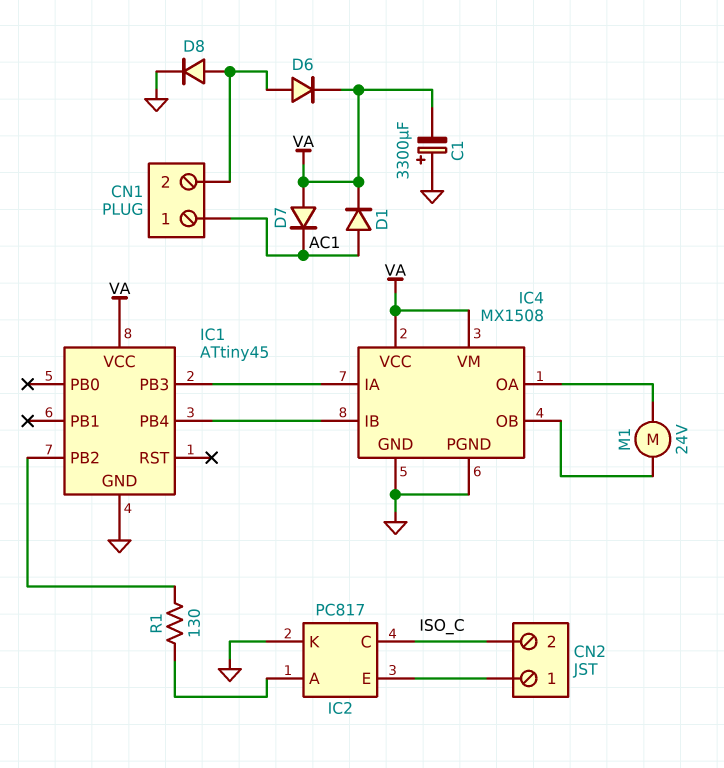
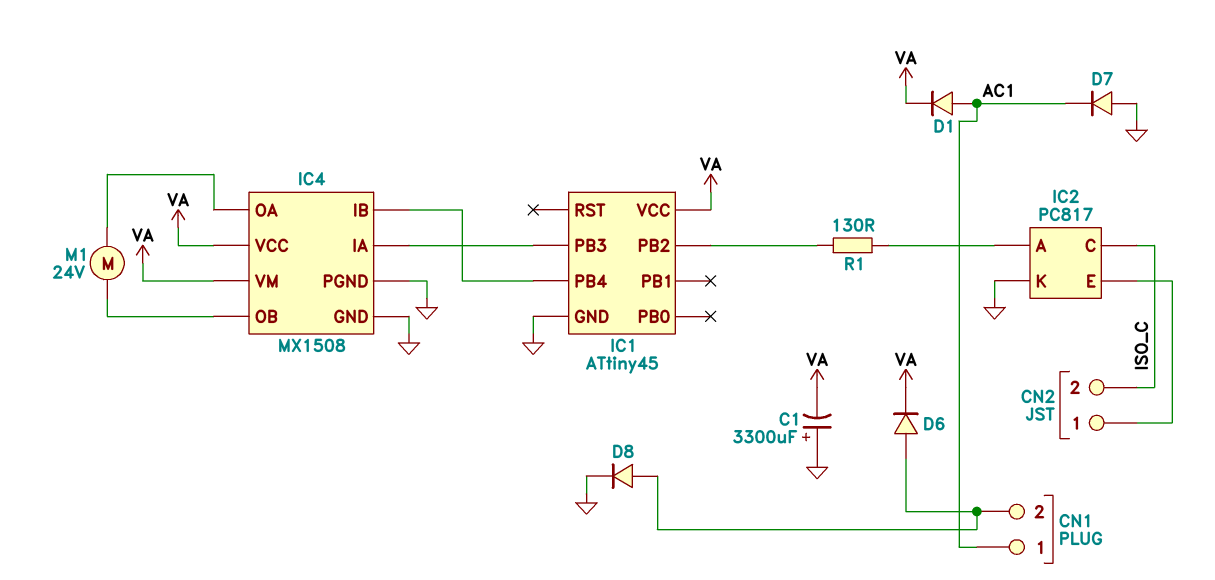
D7: diode (A VA, K AC1) -> diode (A GND, K AC1)

